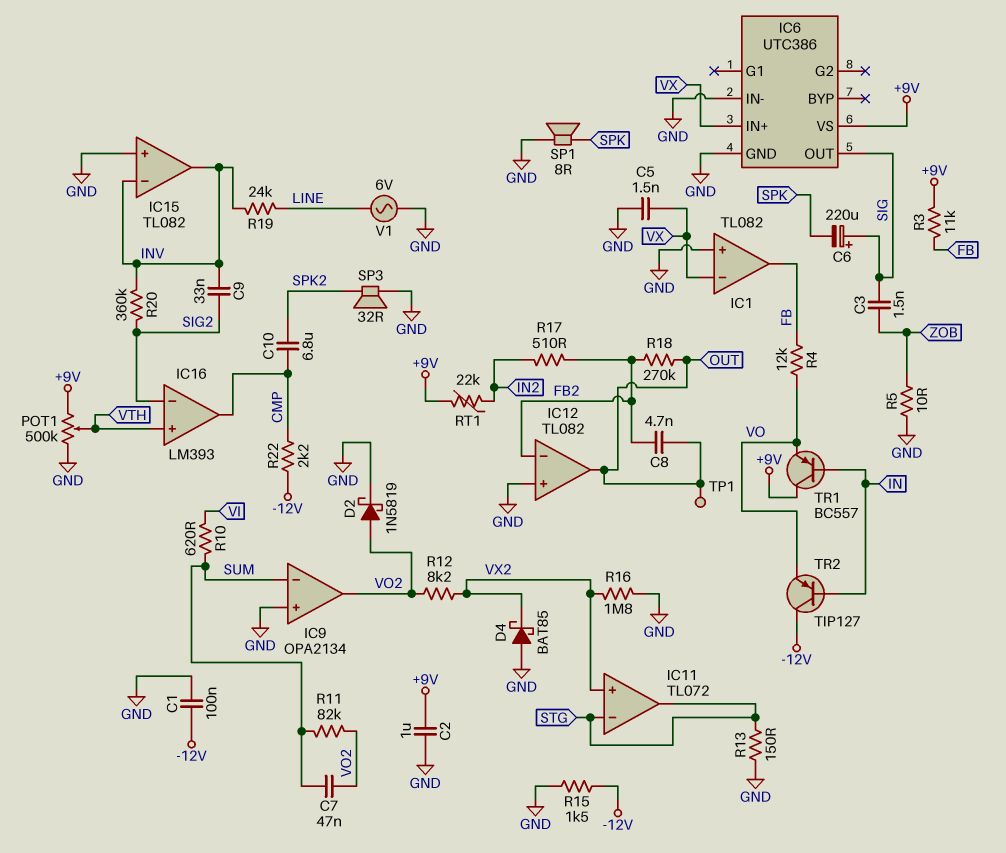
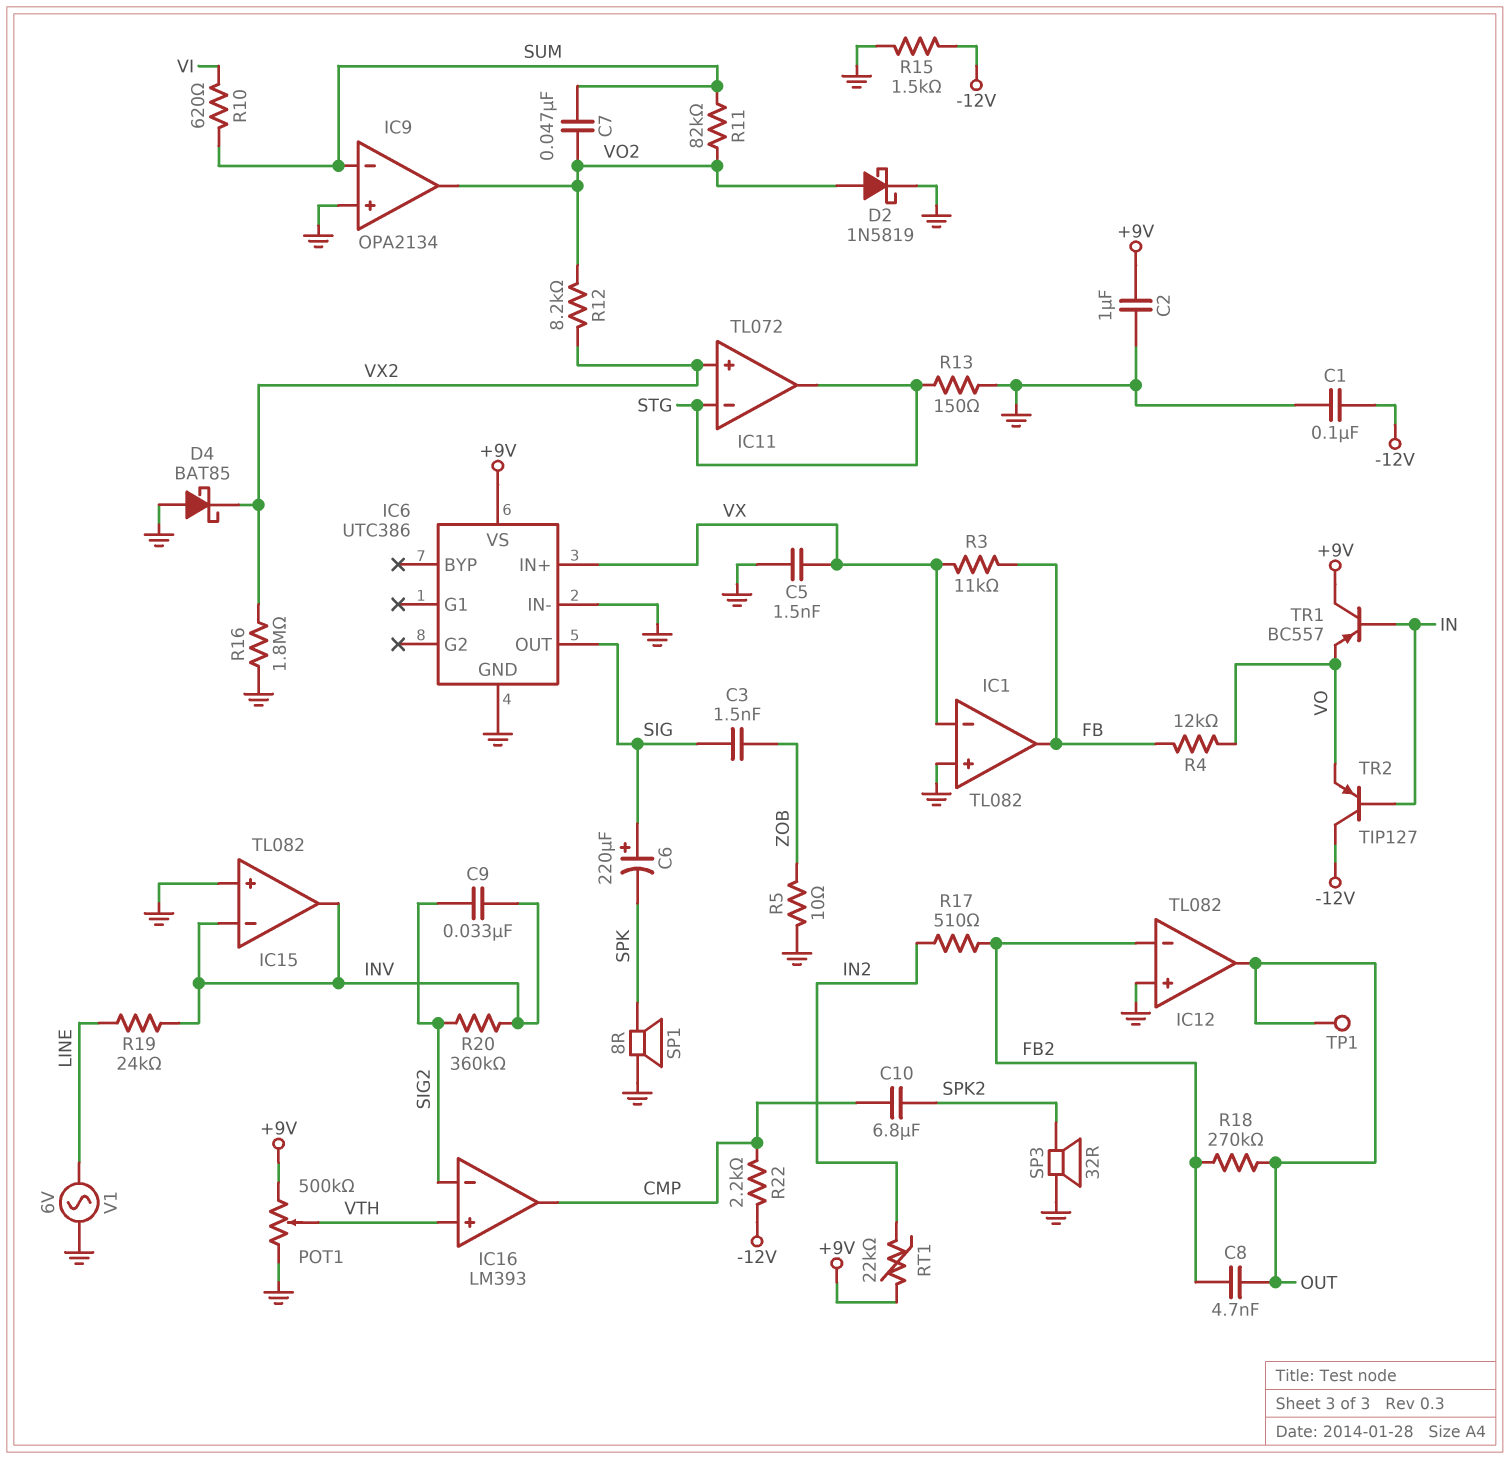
R3: 11k (+9V, FB) -> 11k (FB, VX)

